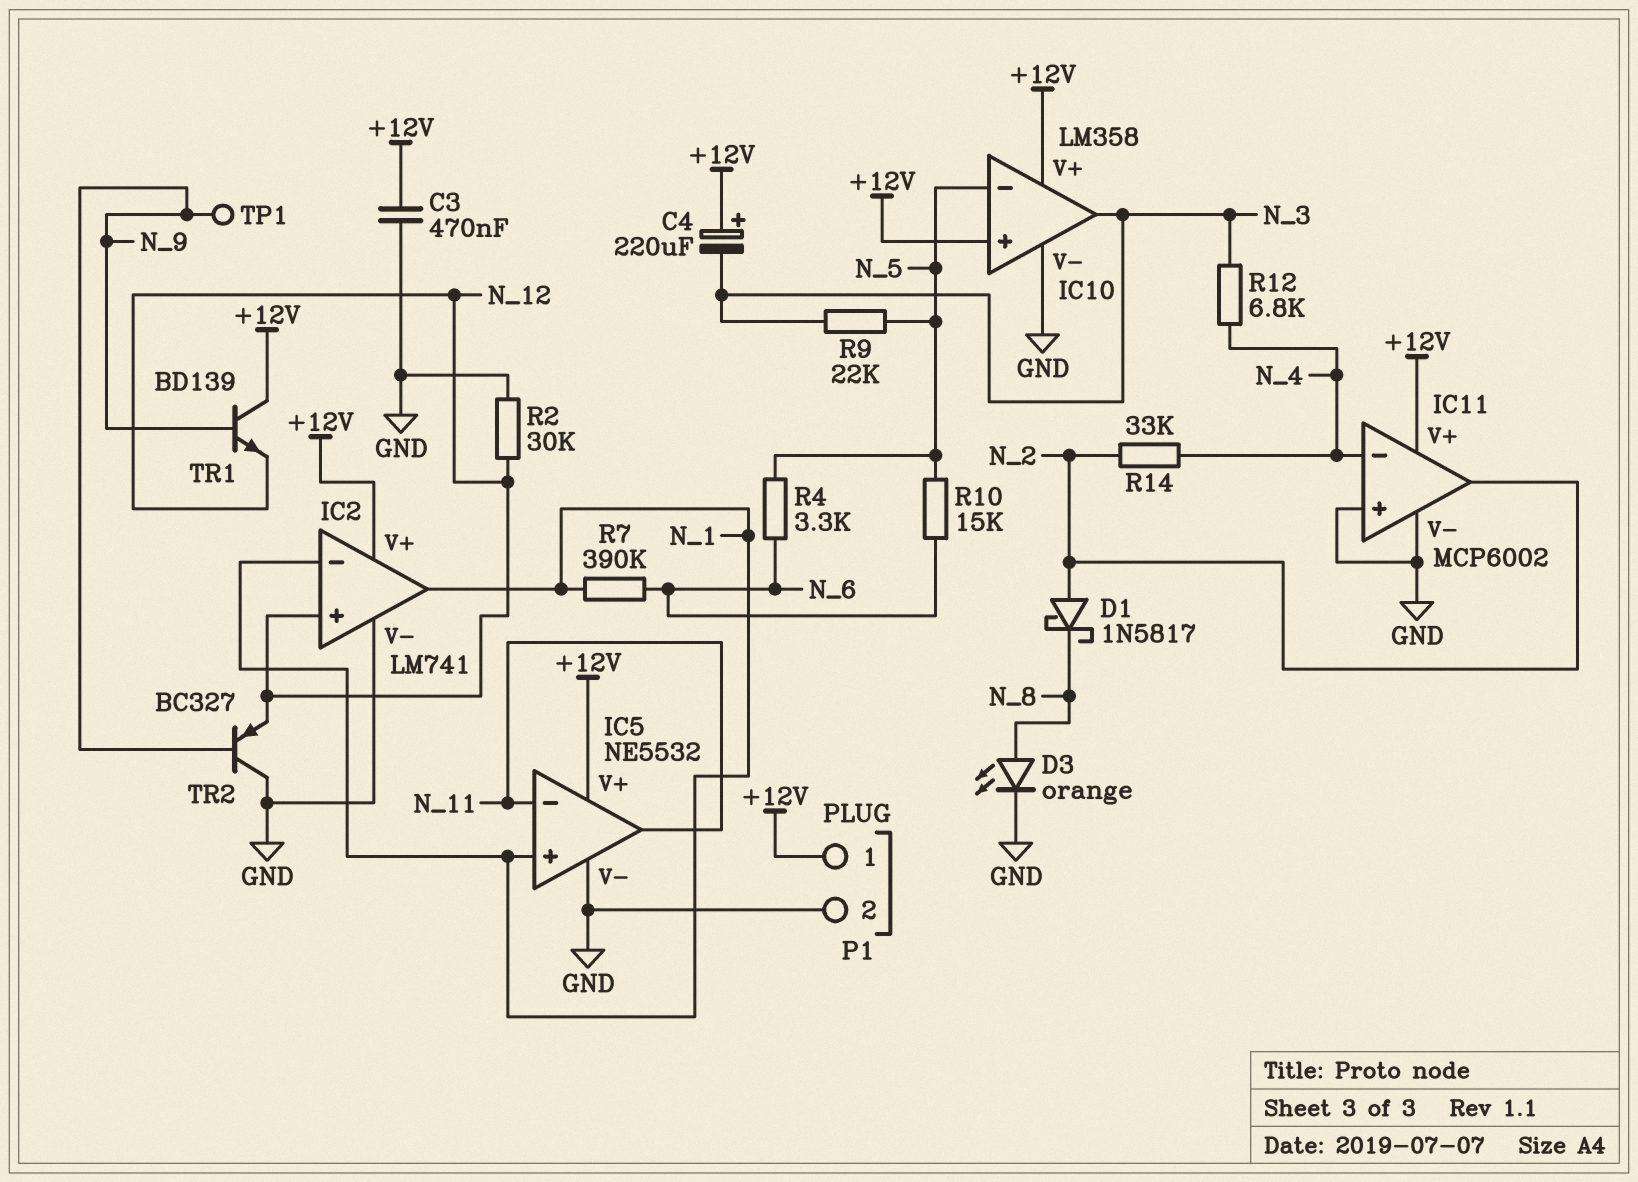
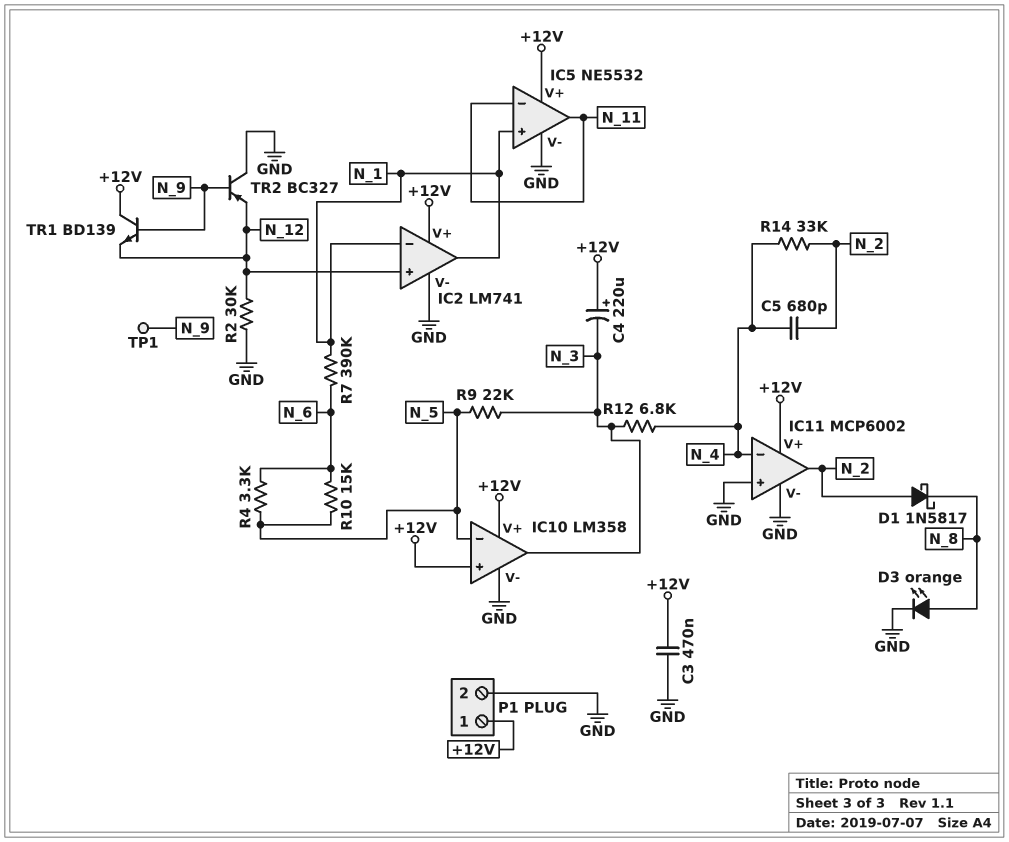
C5: none -> 680pF (N_2, N_4)

